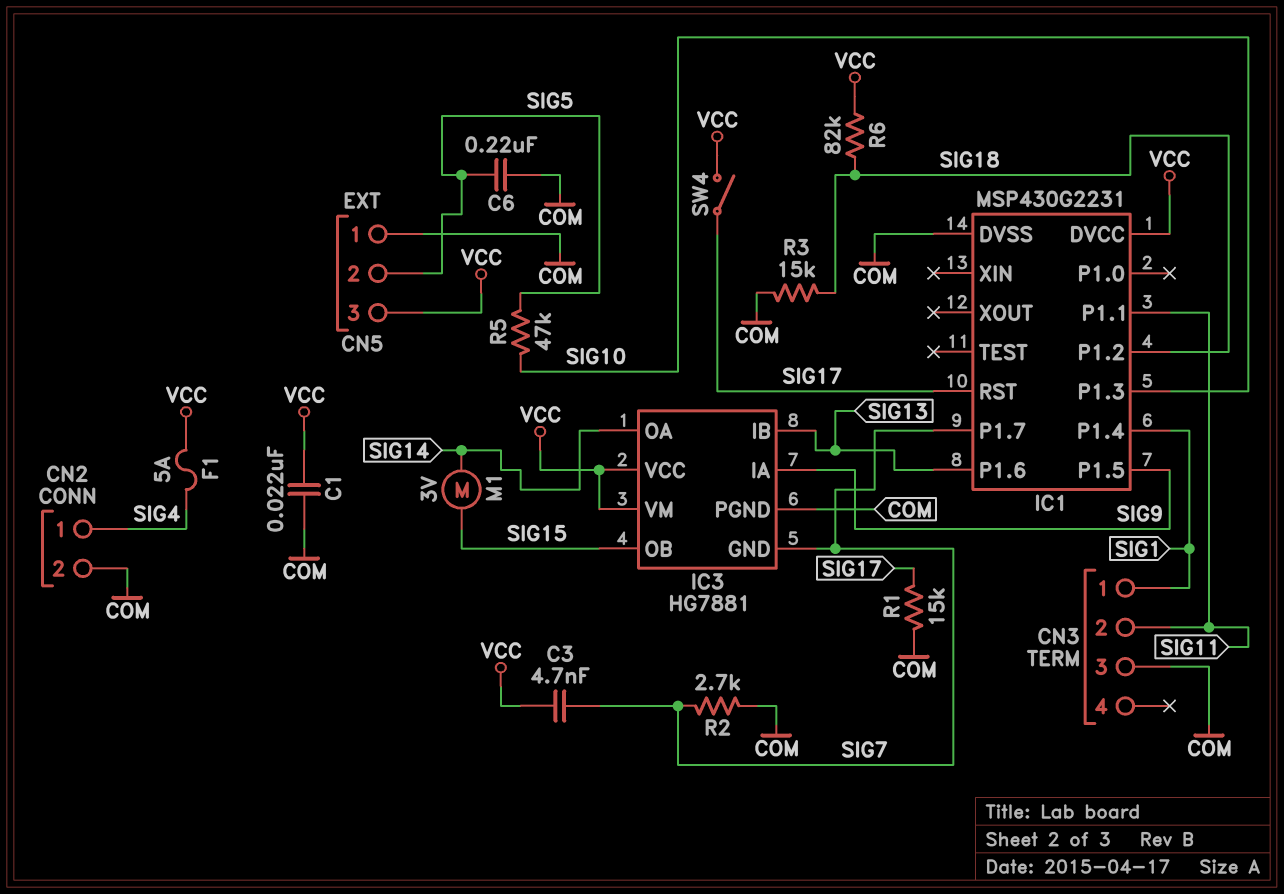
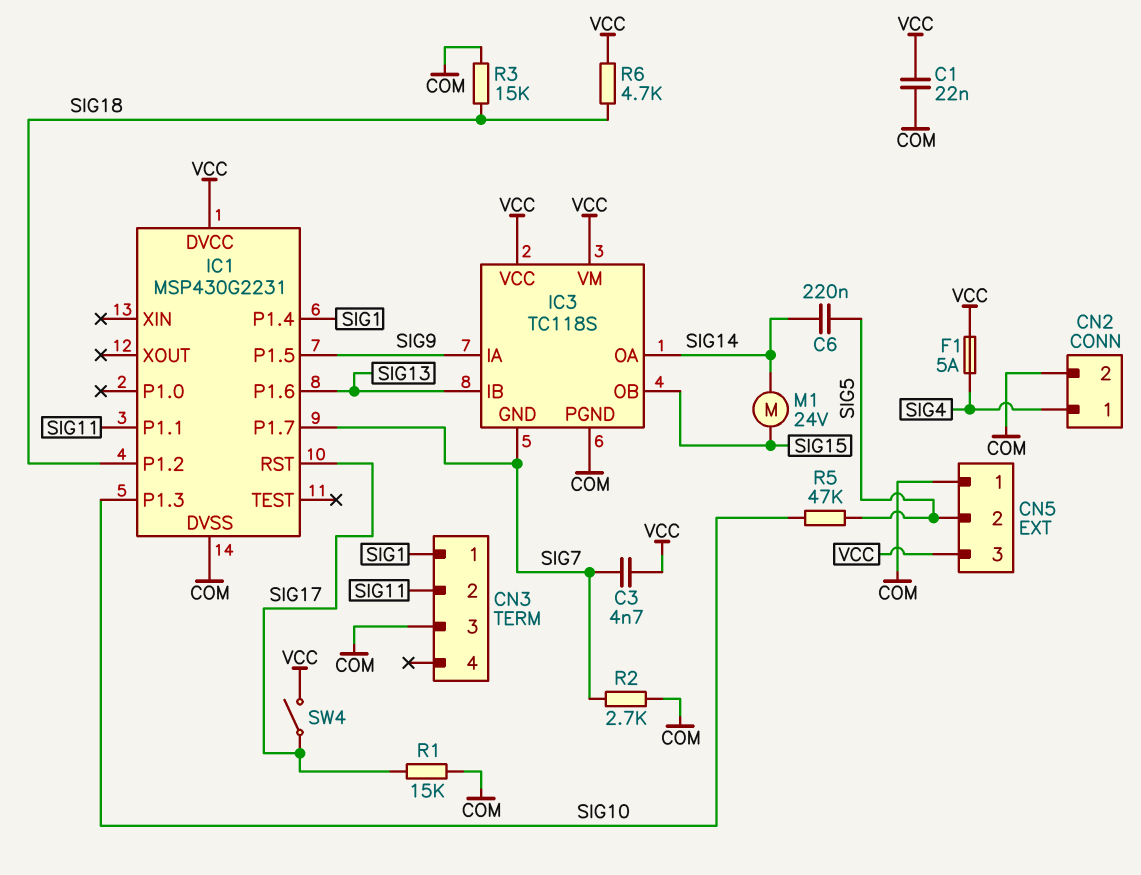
C6: 220nF (COM, SIG5) -> 220nF (SIG5, SIG14)
IC3: HG7881 -> TC118S
M1: motor 3V (SIG14, SIG15) -> motor 24V (SIG14, SIG15)
R6: 82k (SIG18, VCC) -> 4.7k (SIG18, VCC)

